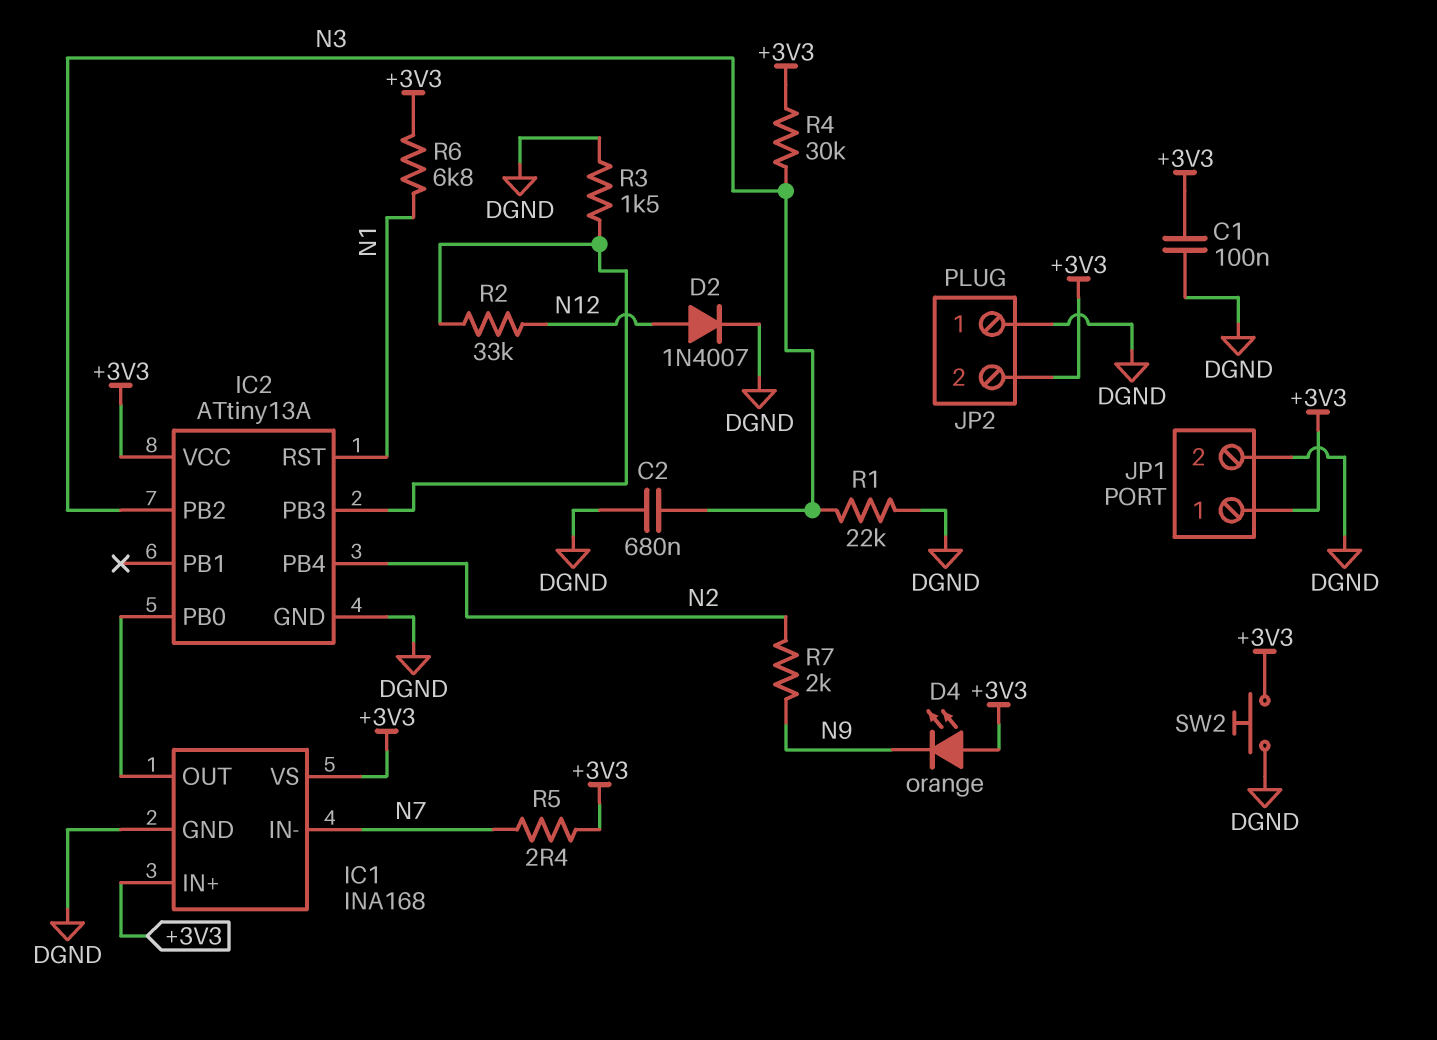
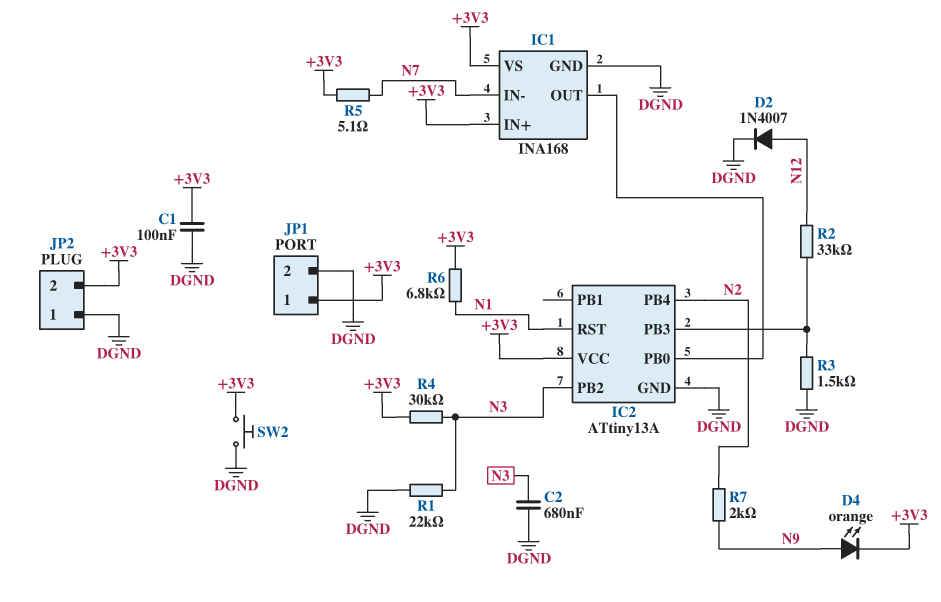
D4: LED orange (A +3V3, K N9) -> LED orange (A N9, K +3V3)
R5: 2.4 (+3V3, N7) -> 5.1 (+3V3, N7)

